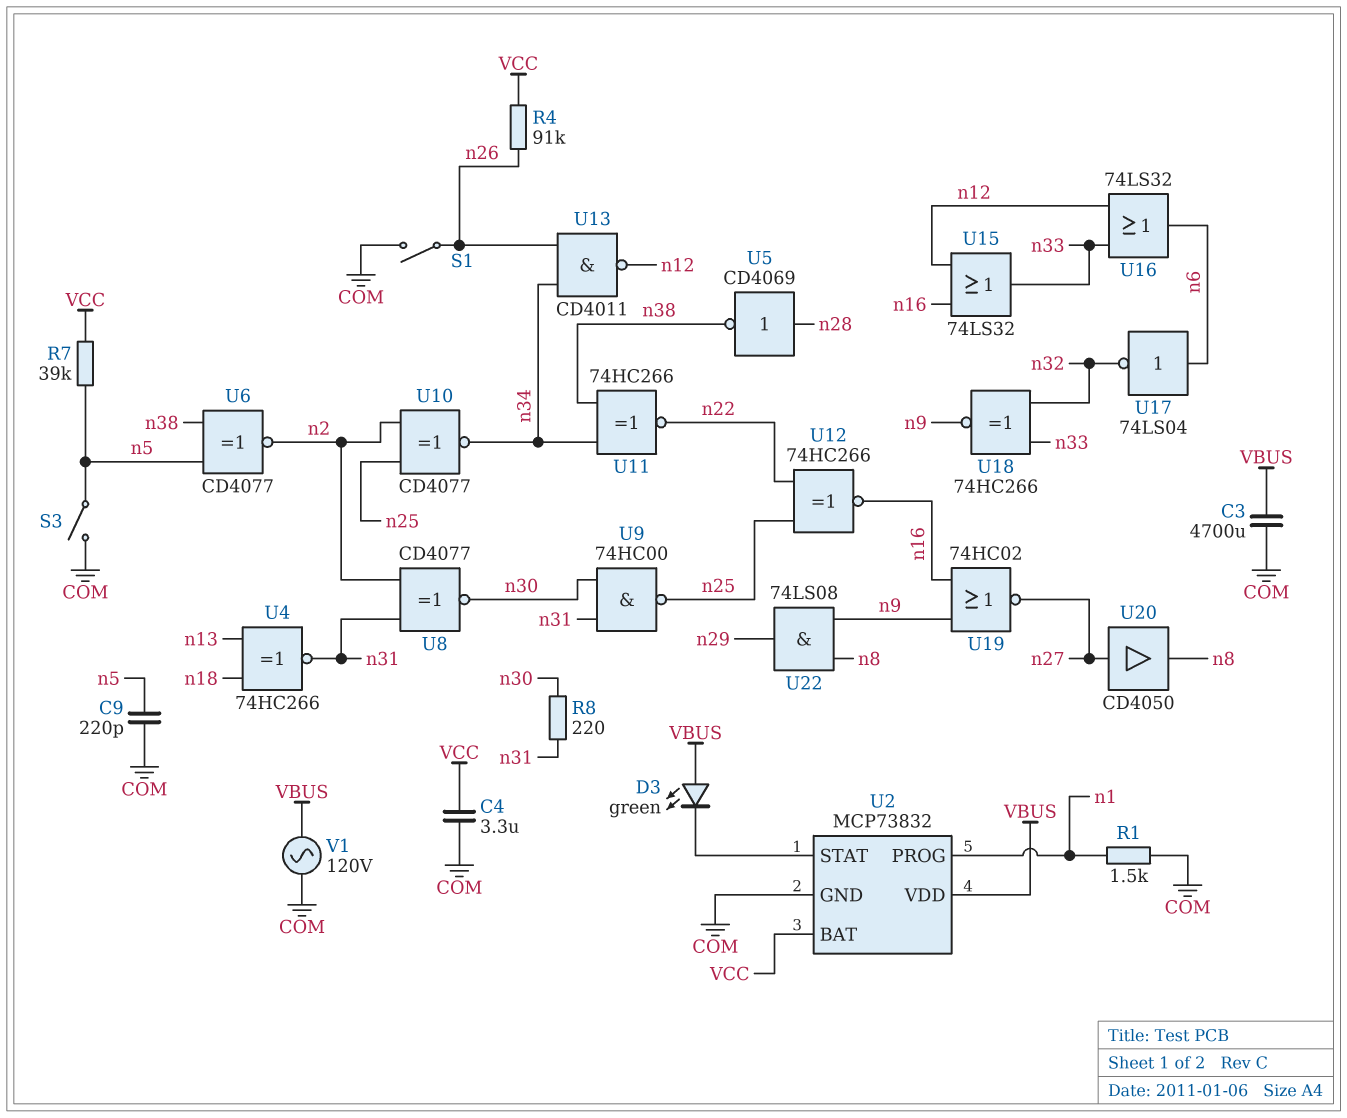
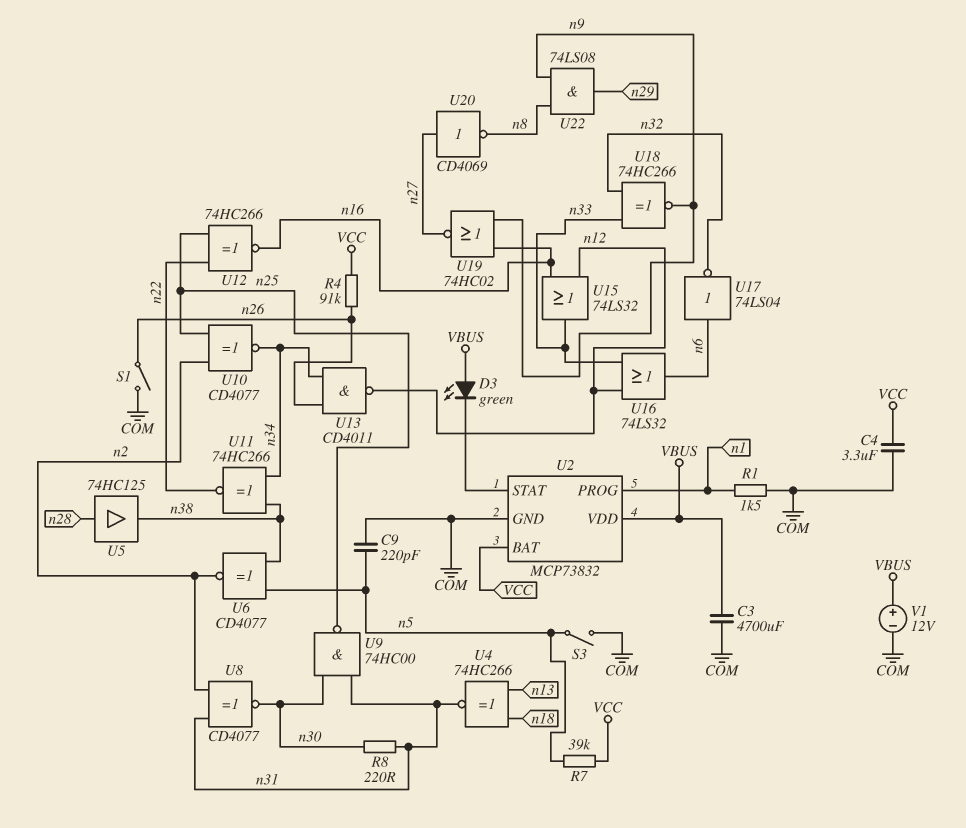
U5: NOT CD4069 (in n28, out n38) -> buffer 74HC125 (in n28, out n38)
U20: buffer CD4050 (in n27, out n8) -> NOT CD4069 (in n27, out n8)
V1: AC 120V (COM, VBUS) -> 12V (plus VBUS, minus COM)

